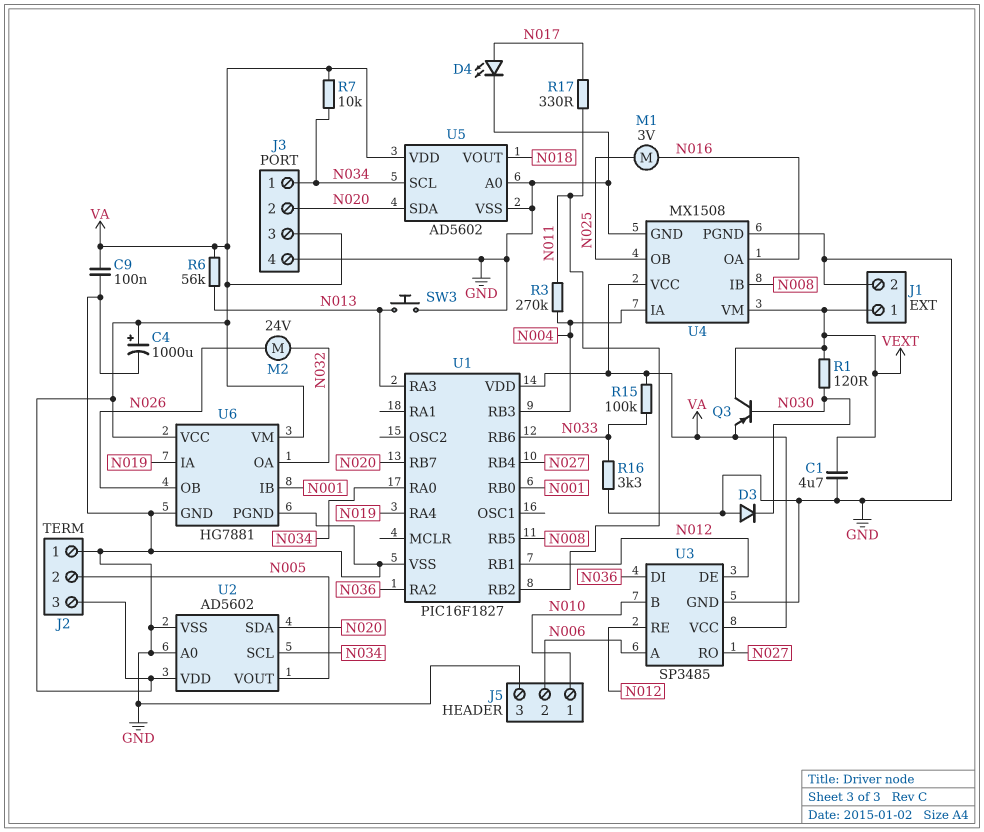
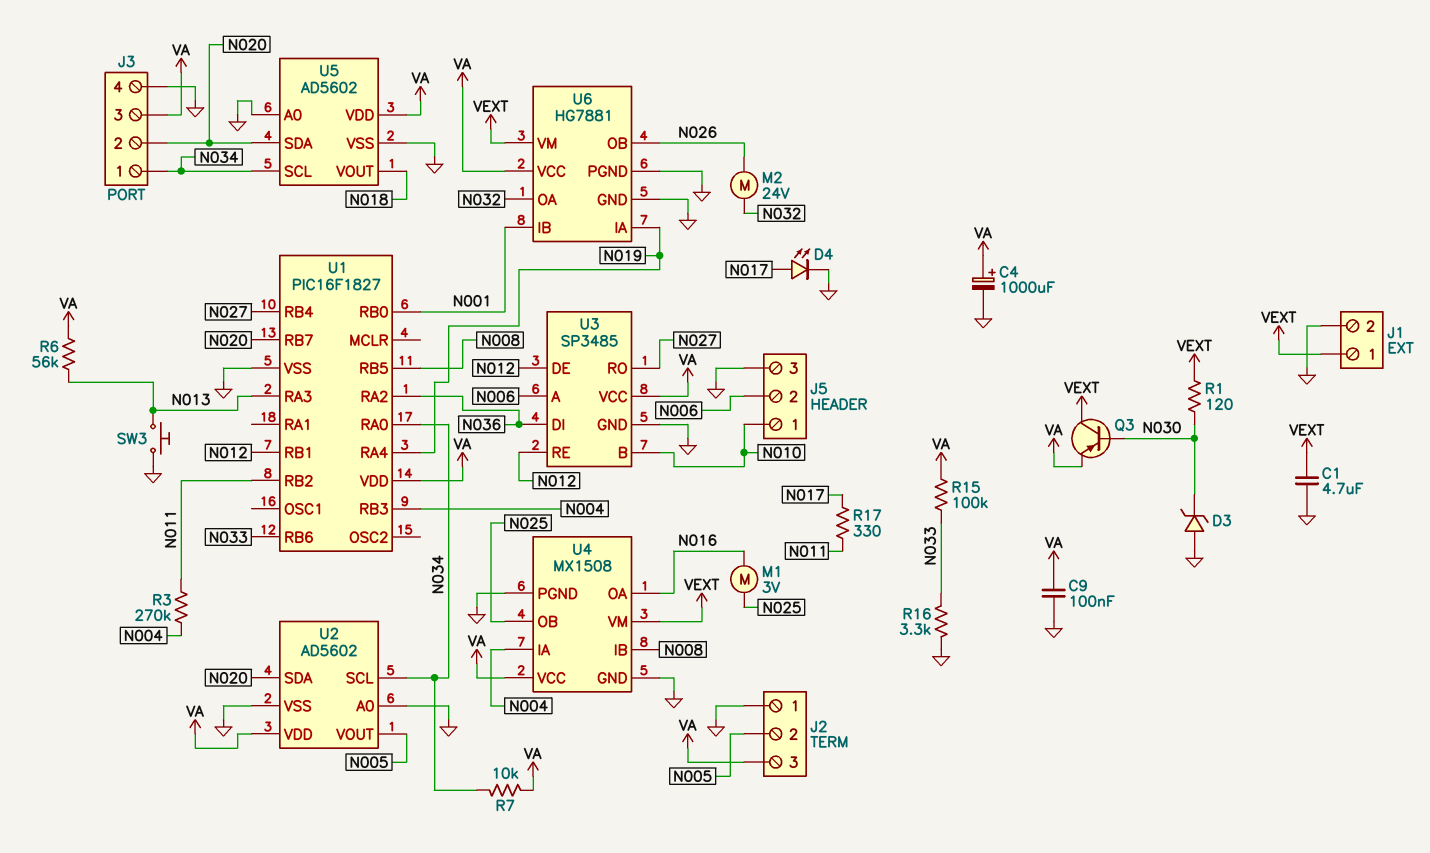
D3: diode (A GND, K N030) -> zener (A GND, K N030)
U6 pin VM: VA -> VEXT

